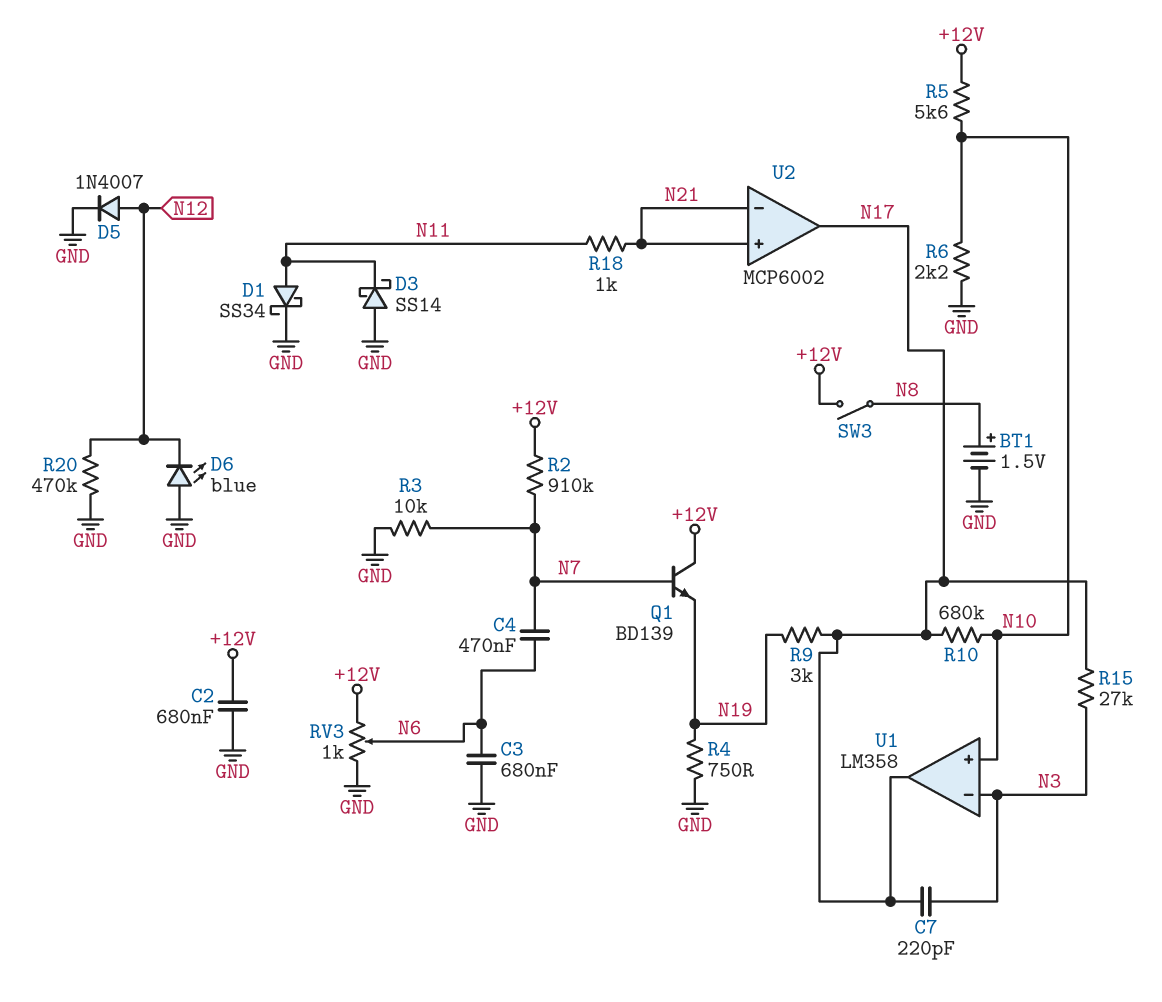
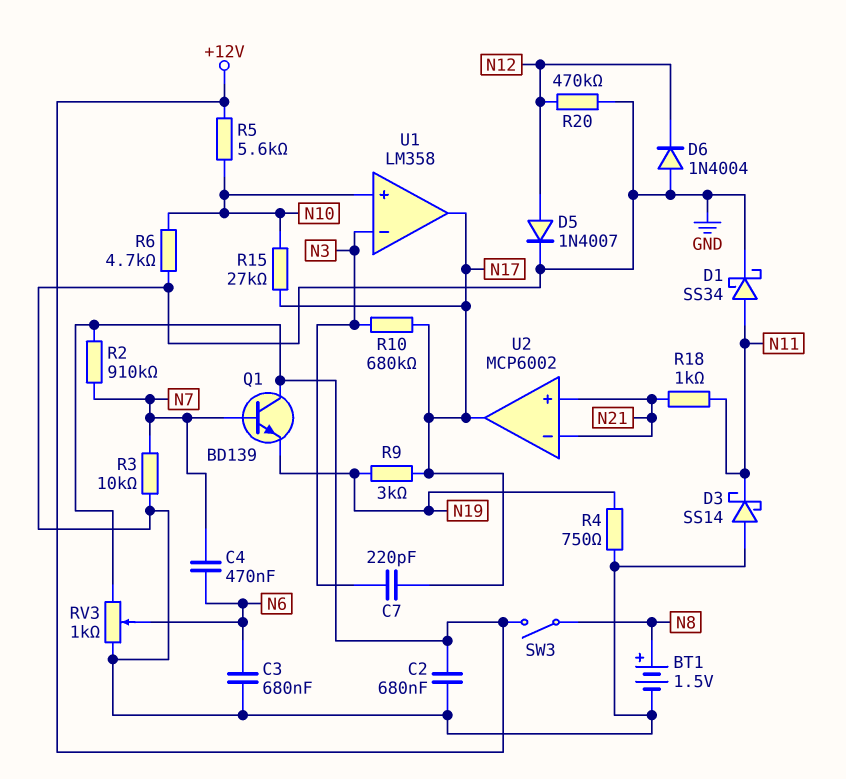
D6: LED blue (A GND, K N12) -> diode 1N4004 (A GND, K N12)
R6: 2.2k (GND, N10) -> 4.7k (GND, N10)
R10: 680k (N10, N17) -> 680k (N3, N17)
R15: 27k (N3, N17) -> 27k (N10, N17)

